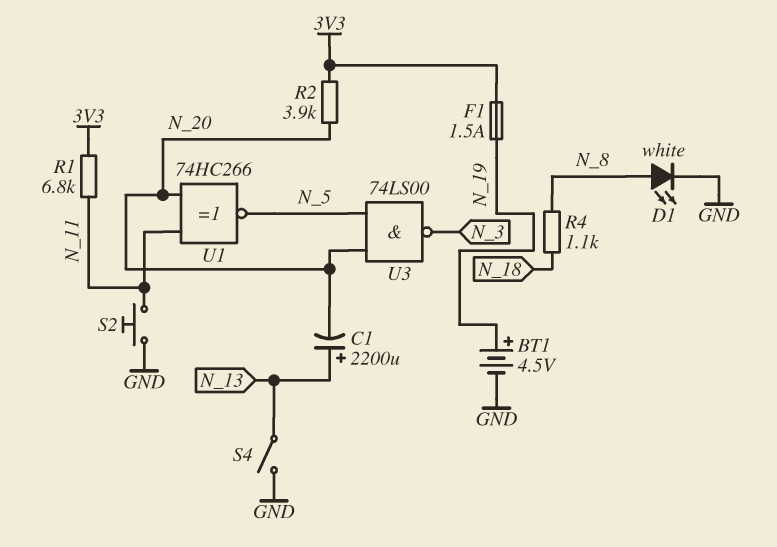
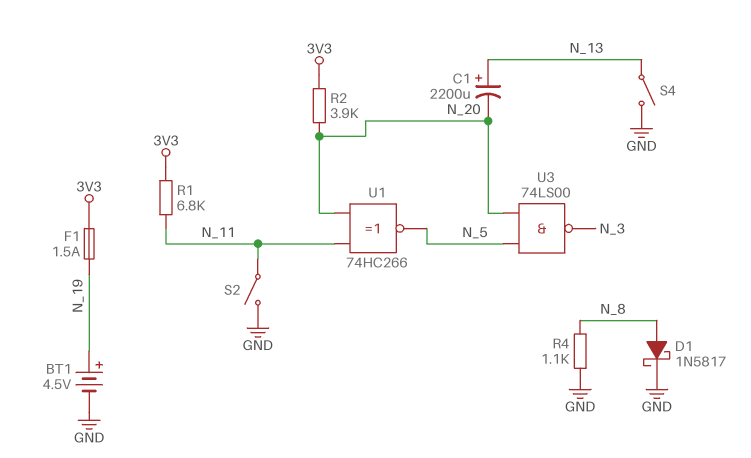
D1: LED white (A N_8, K GND) -> schottky 1N5817 (A N_8, K GND)
R4: 1.1k (N_8, N_18) -> 1.1k (GND, N_8)
S2: button (GND, N_11) -> switch (GND, N_11)

